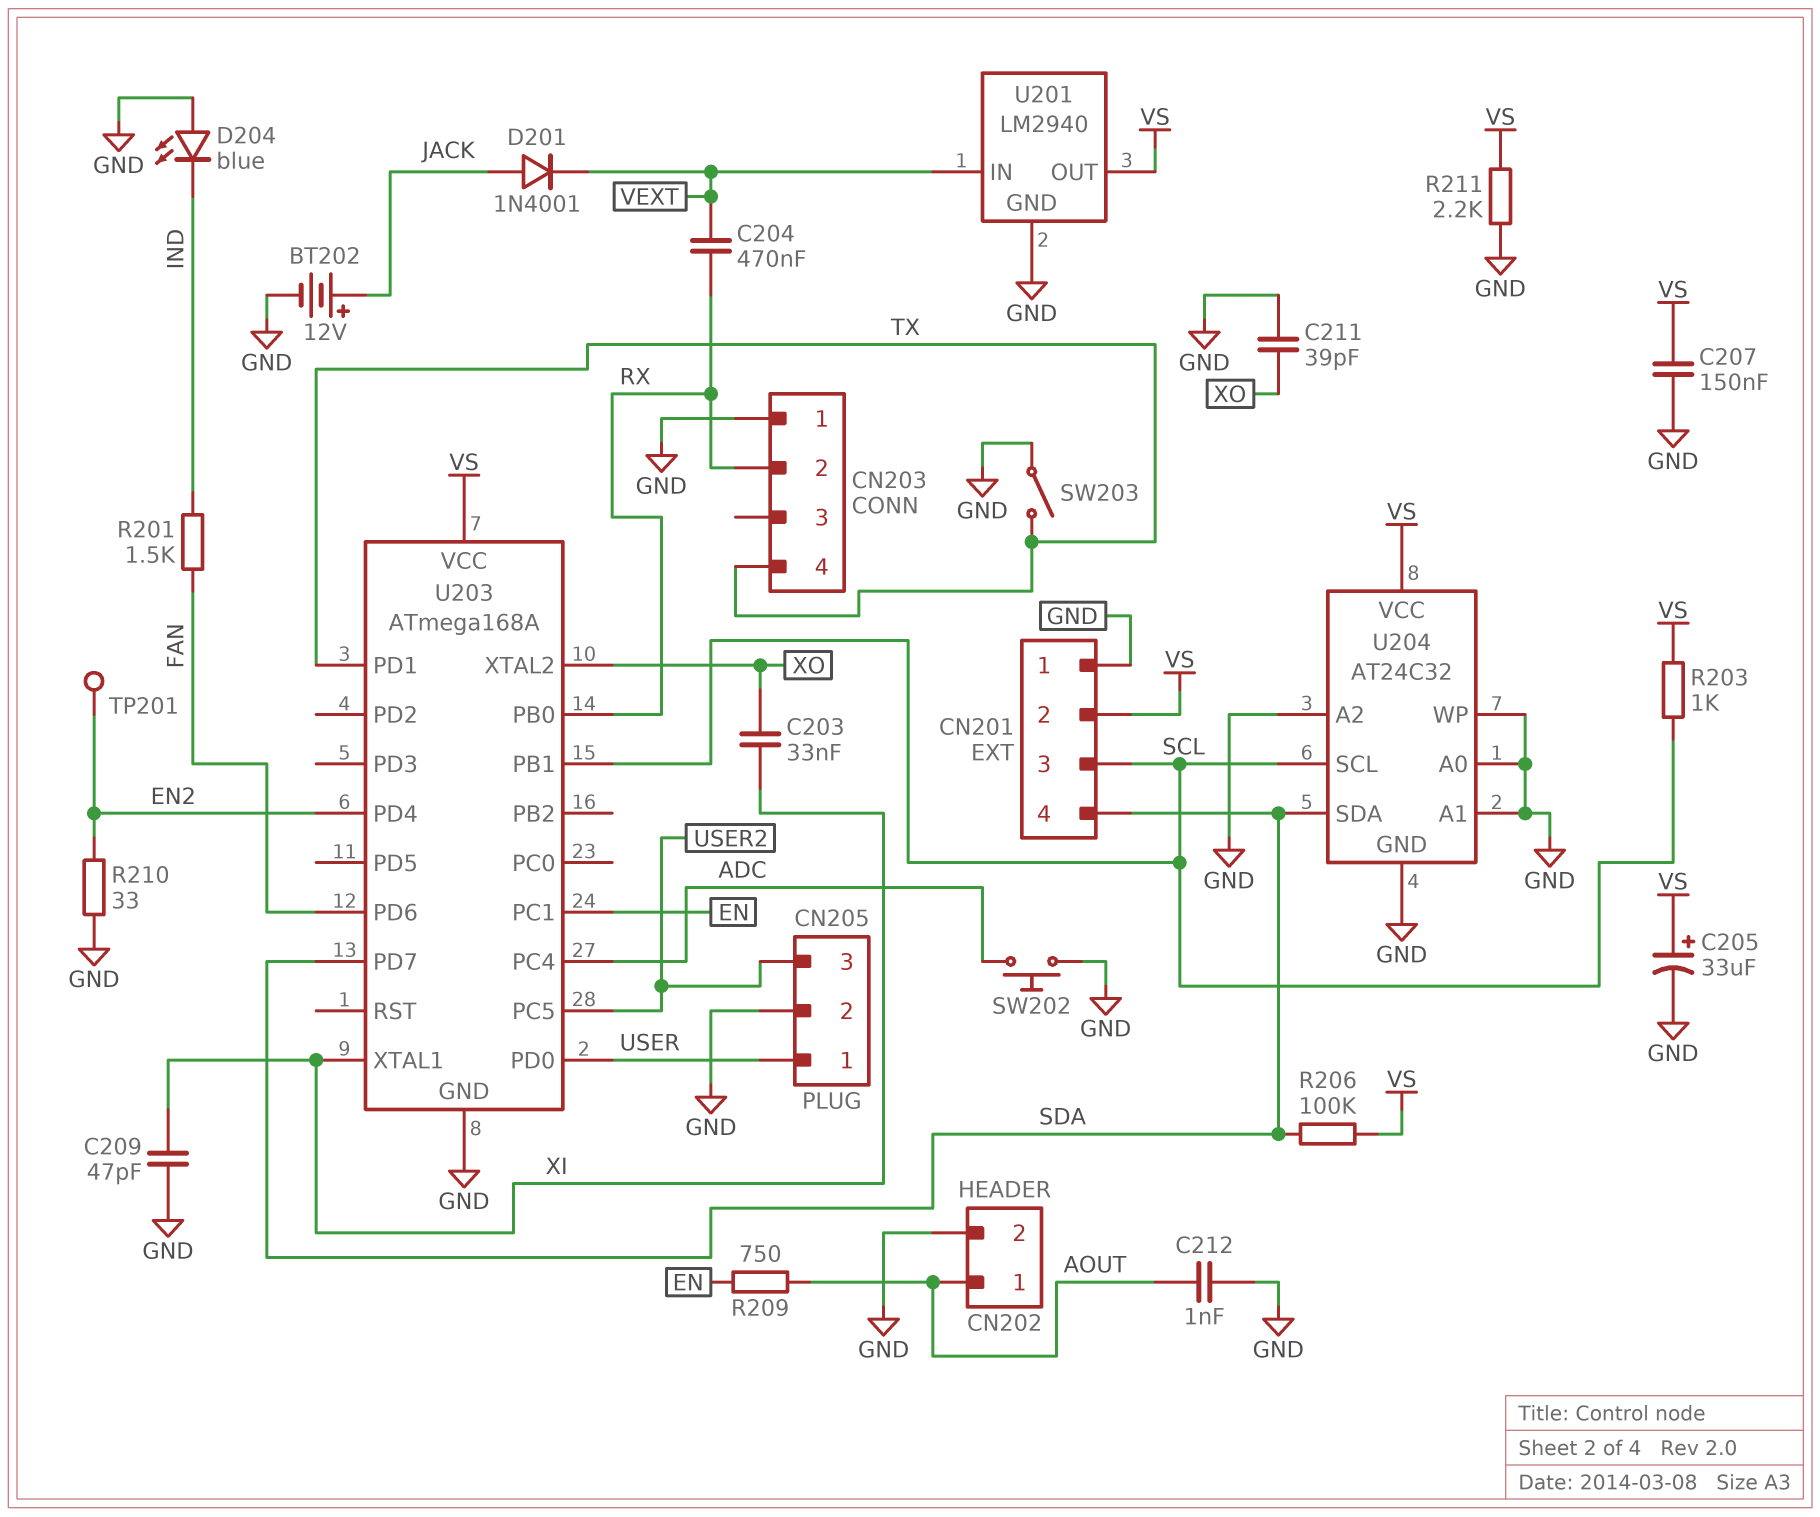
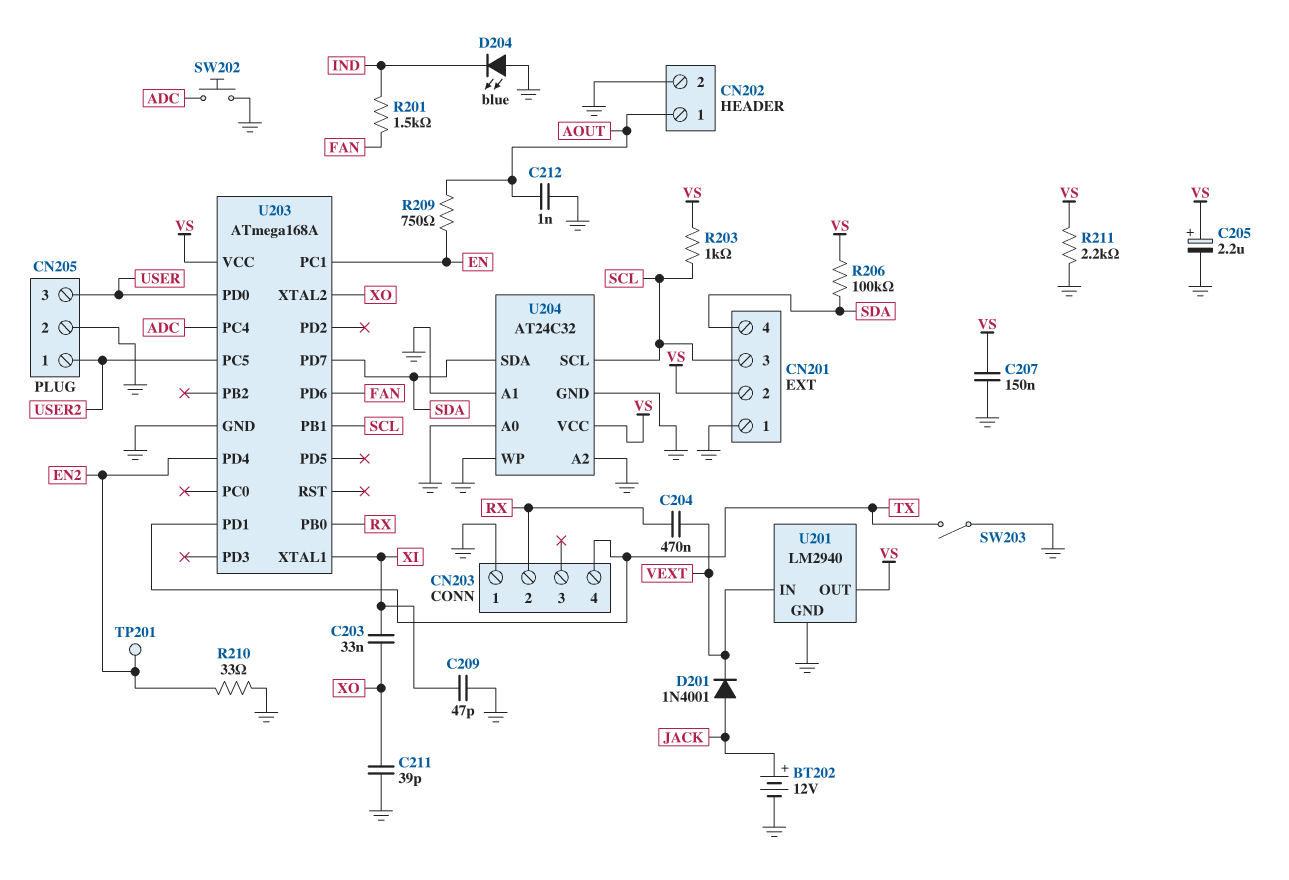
C205: 33uF (plus VS, minus GND) -> 2.2uF (plus VS, minus GND)
CN205 pin 1: USER -> USER2
CN205 pin 3: USER2 -> USER

